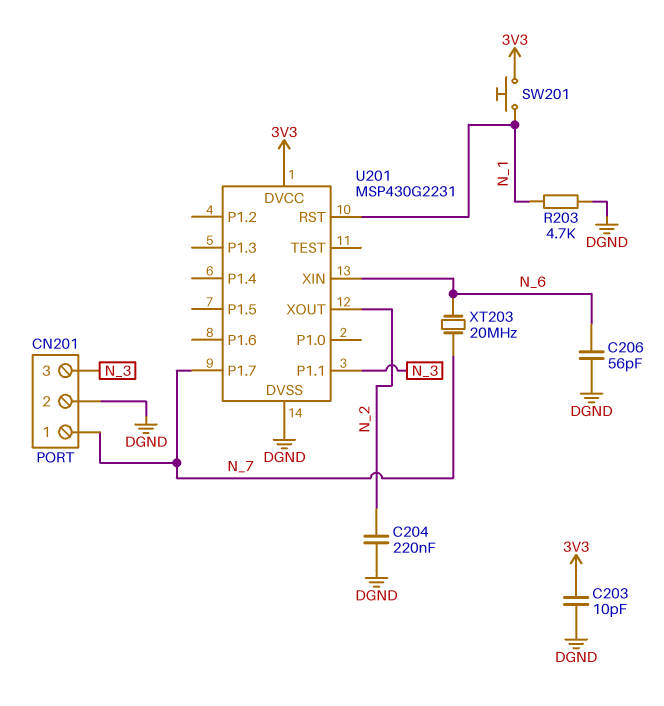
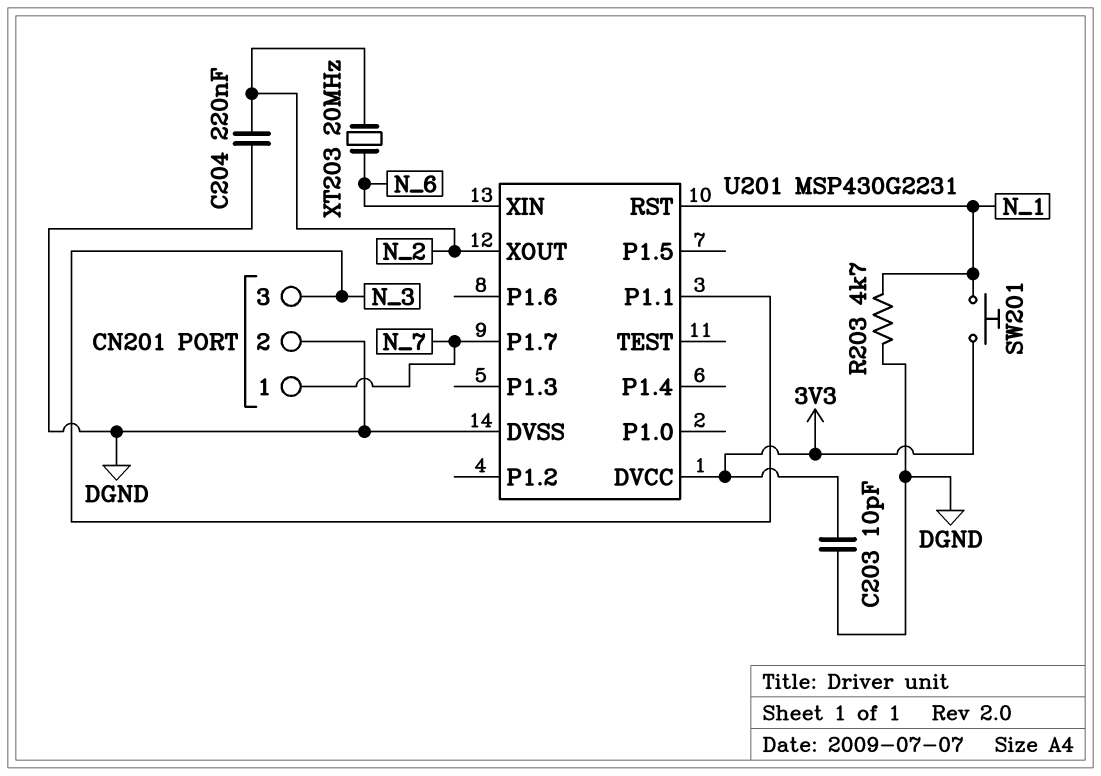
C206: 56pF (DGND, N_6) -> none
XT203: 20MHz (N_6, N_7) -> 20MHz (N_2, N_6)

